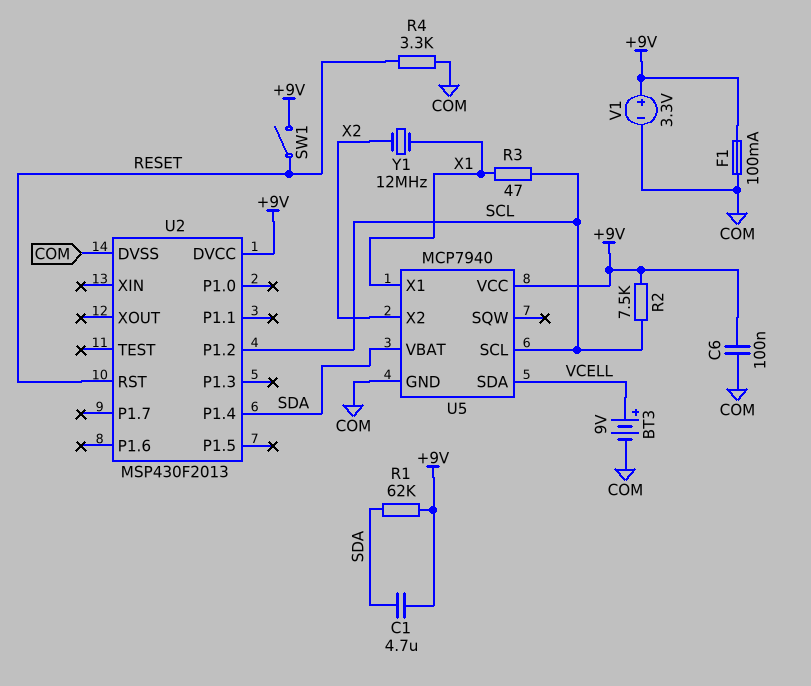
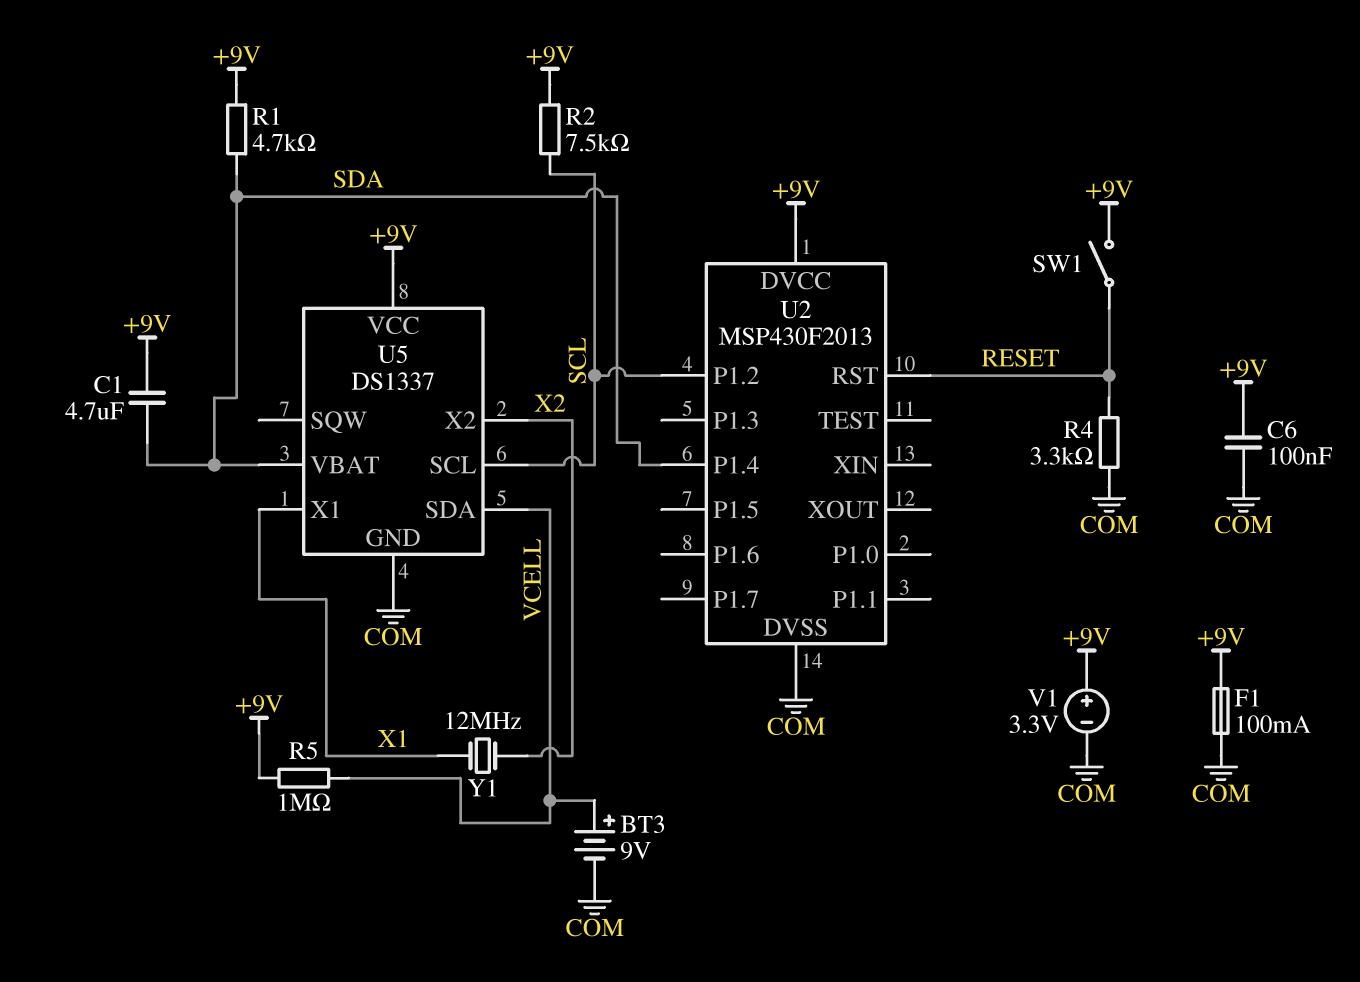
R1: 62k (+9V, SDA) -> 4.7k (+9V, SDA)
R3: 47 (SCL, X1) -> none
R5: none -> 1M (+9V, VCELL)
U5: MCP7940 -> DS1337

